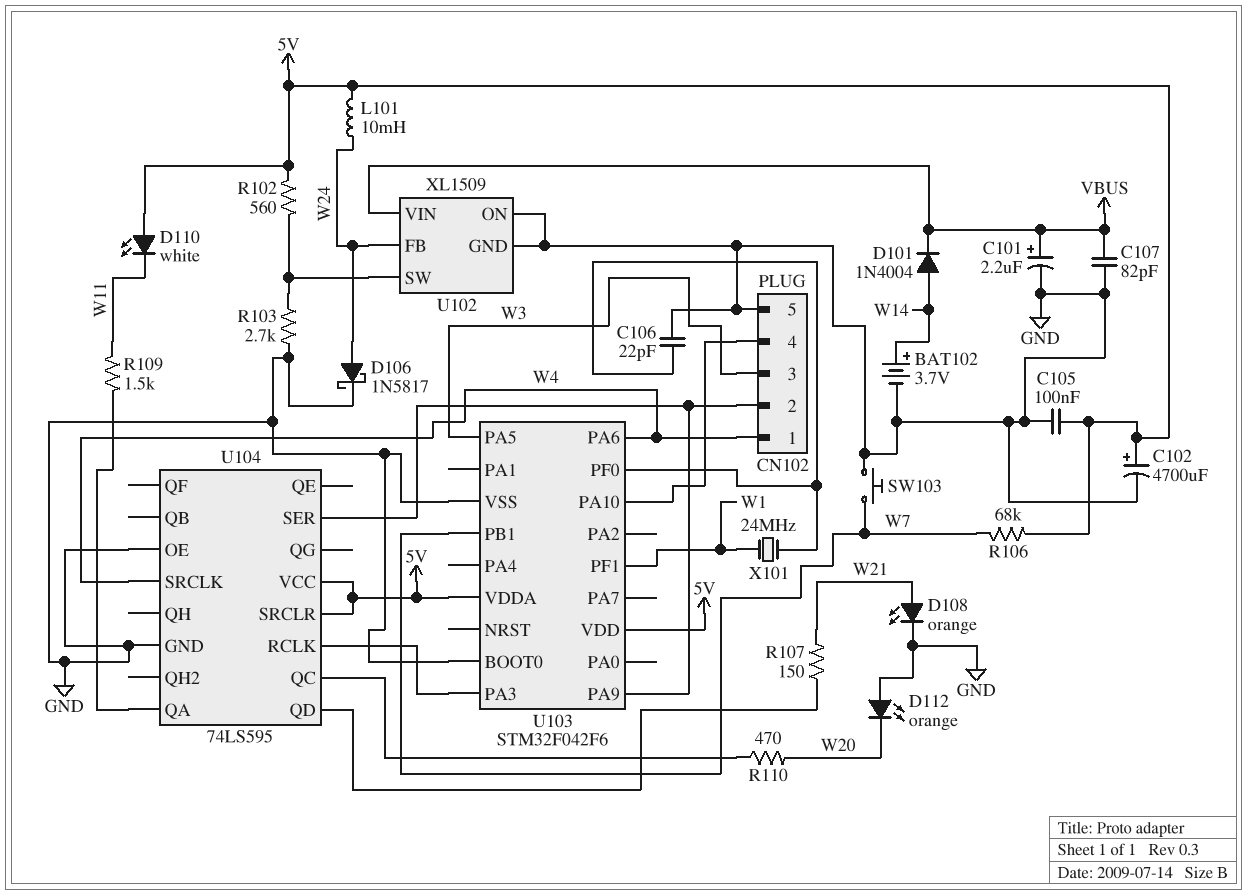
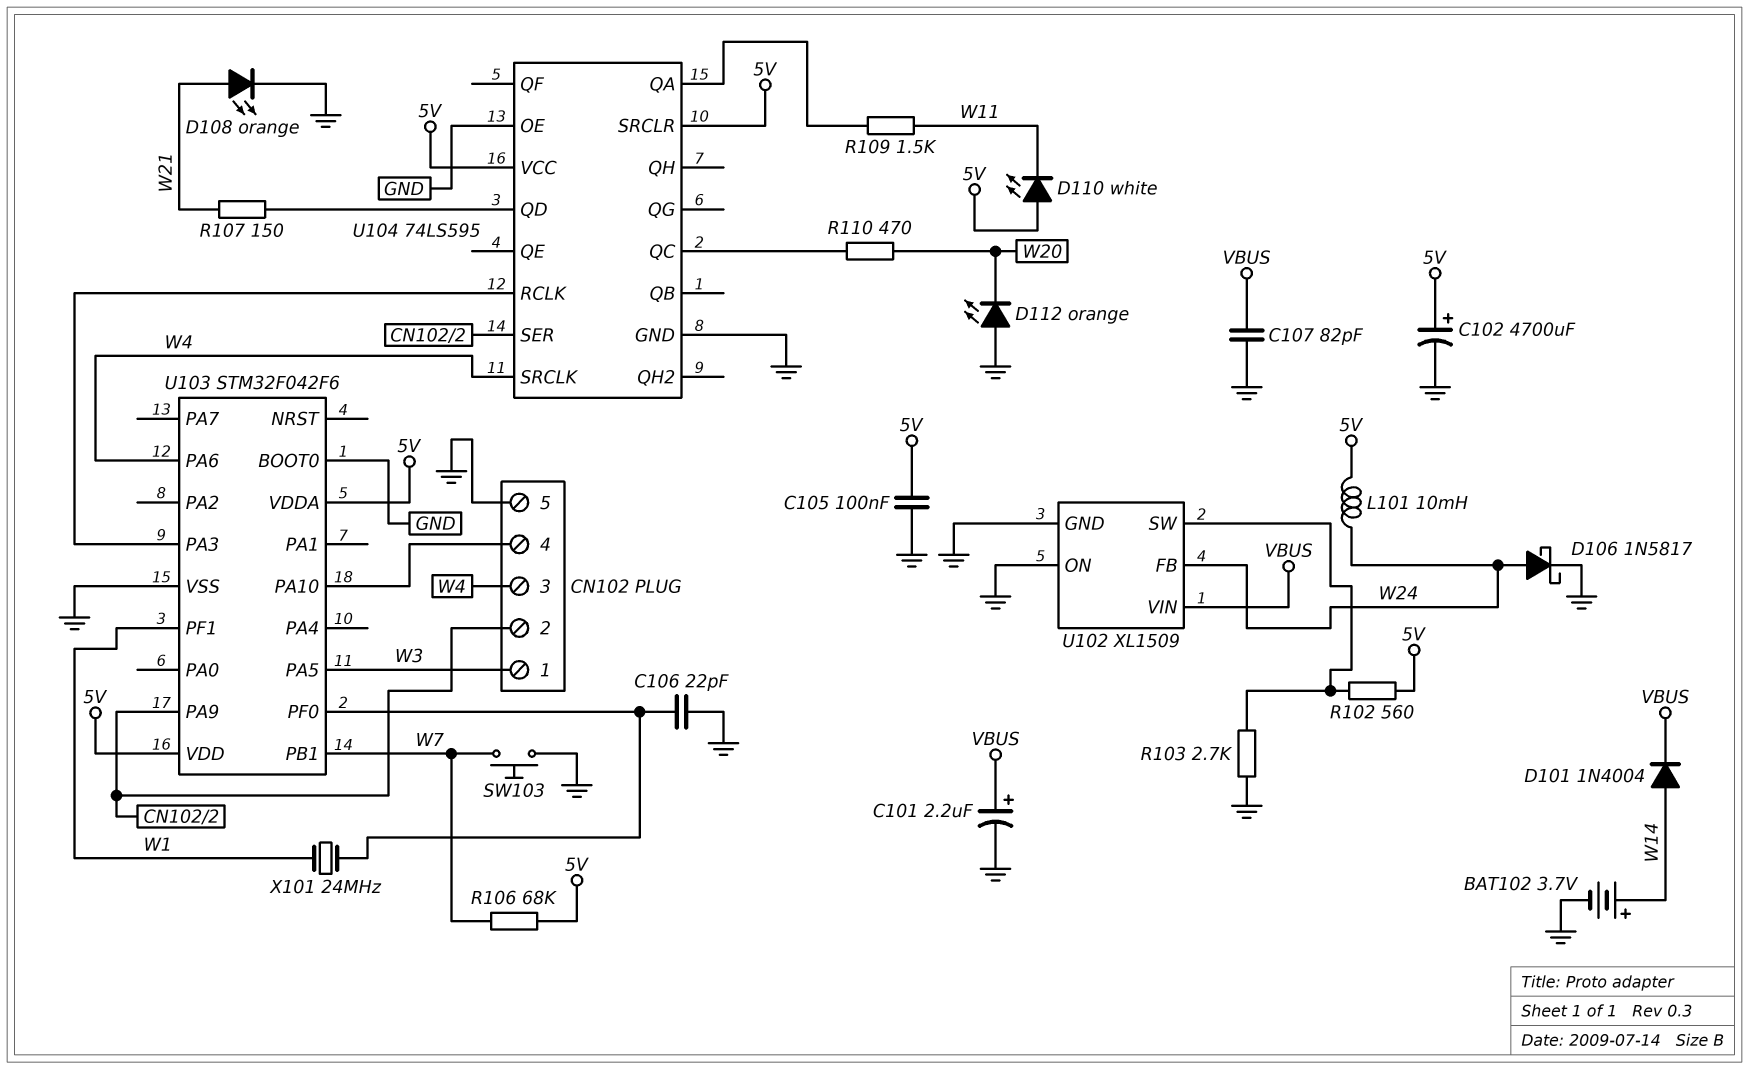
CN102 pin 1: W4 -> W3
CN102 pin 3: W3 -> W4

